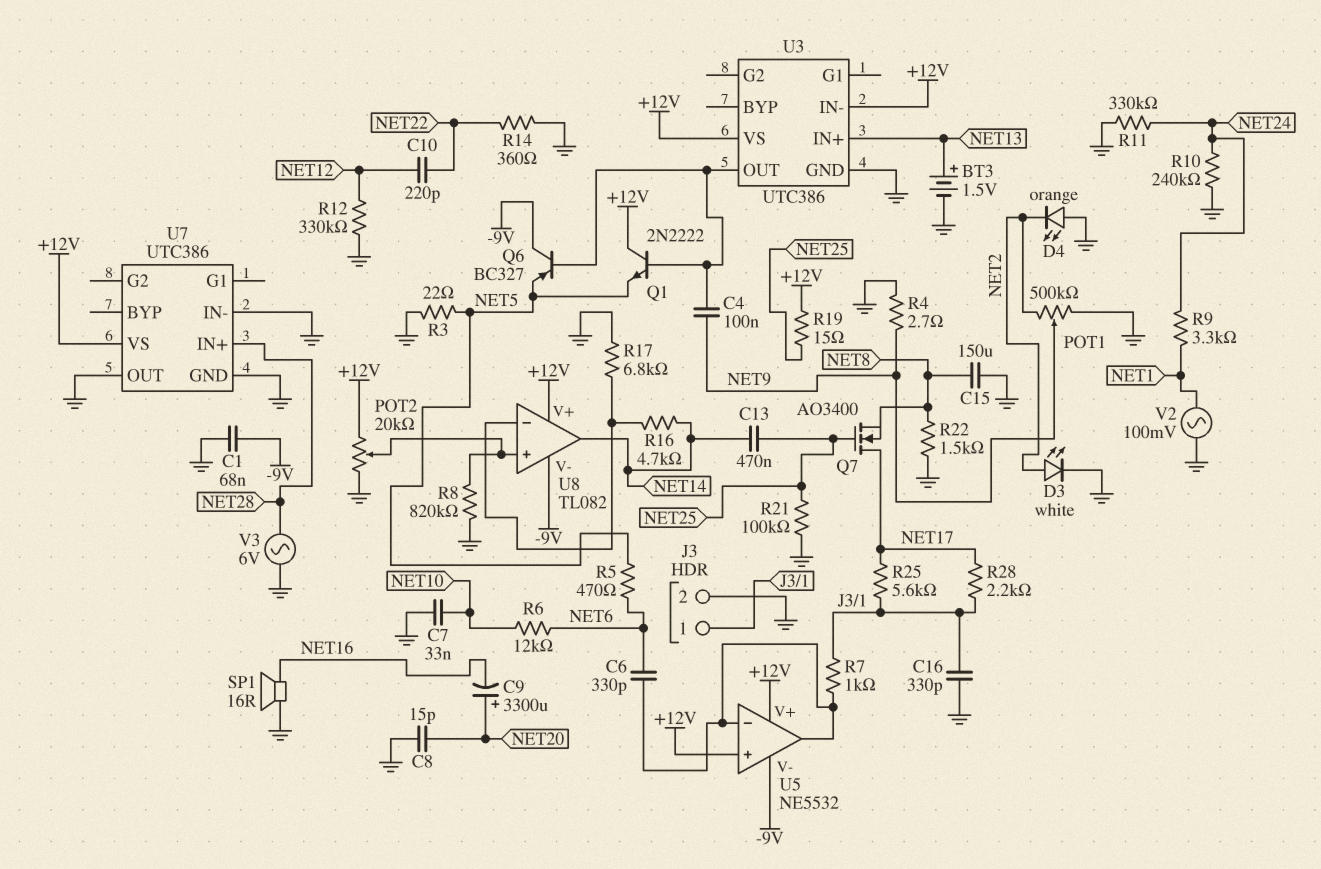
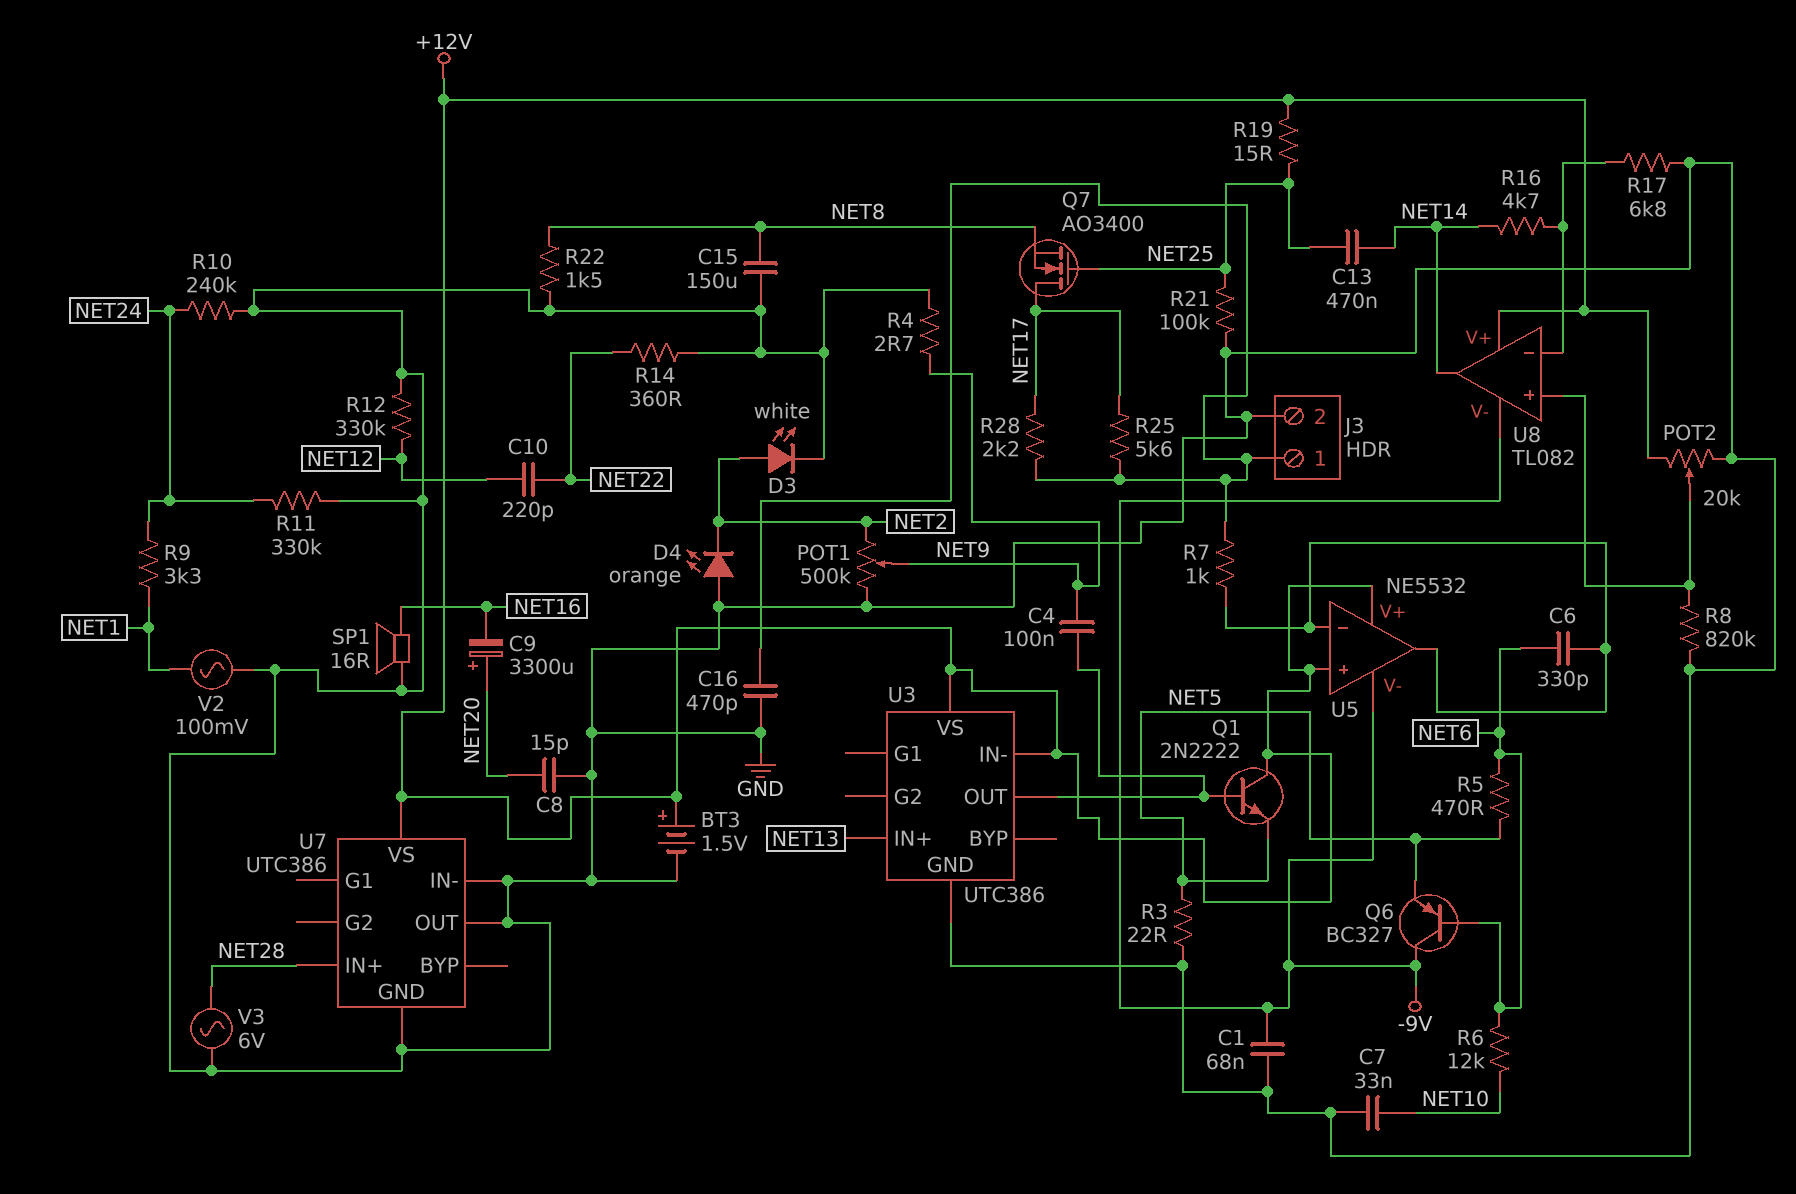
BT3: 1.5V (plus NET13, minus GND) -> 1.5V (plus +12V, minus GND)
C16: 330pF (GND, J3/1) -> 470pF (GND, J3/1)
Q6: PNP BC327 (B U3/OUT, C -9V, E NET5) -> PNP BC327 (B NET6, C -9V, E NET5)

